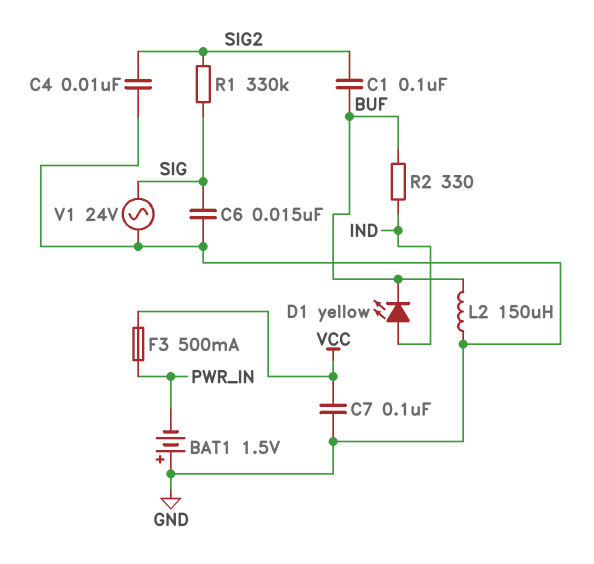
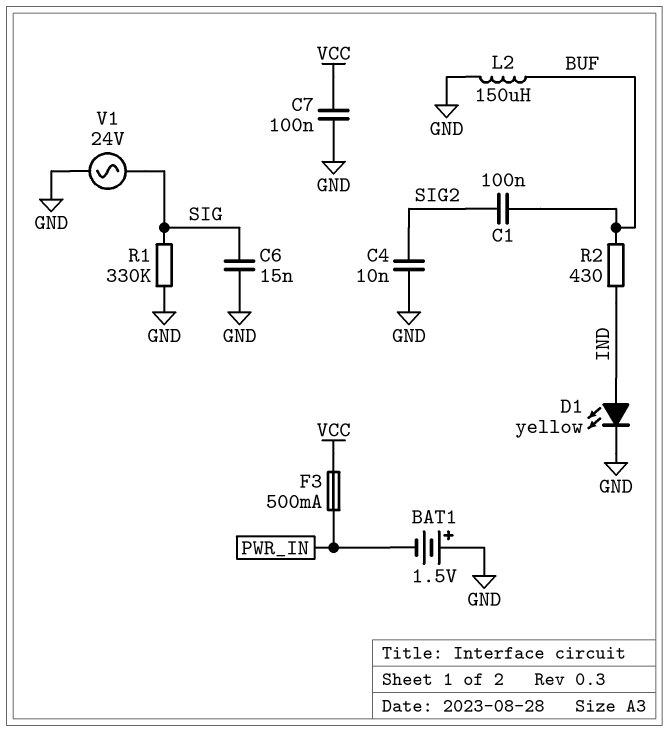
D1: LED yellow (A IND, K BUF) -> LED yellow (A IND, K GND)
R1: 330k (SIG, SIG2) -> 330k (GND, SIG)
R2: 330 (BUF, IND) -> 430 (BUF, IND)

